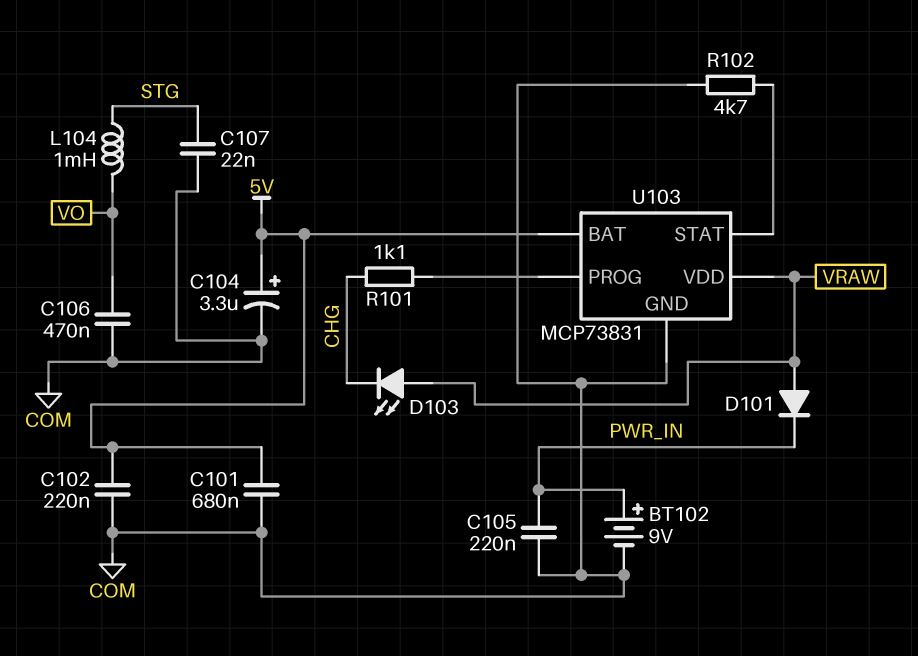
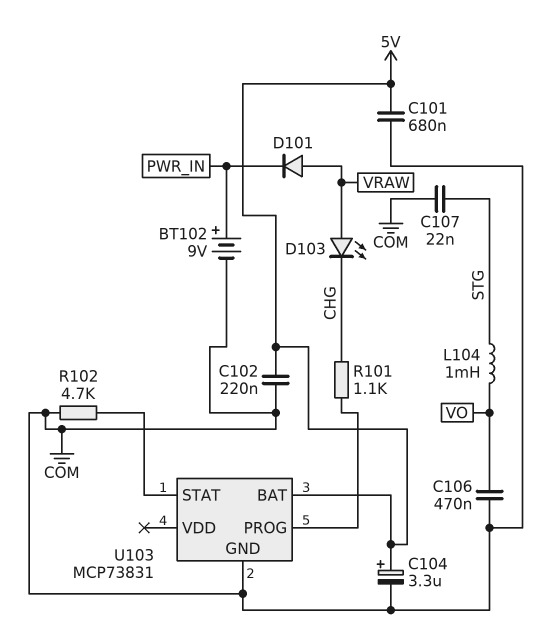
C105: 220nF (COM, PWR_IN) -> none
U103 pin VDD: VRAW -> none

